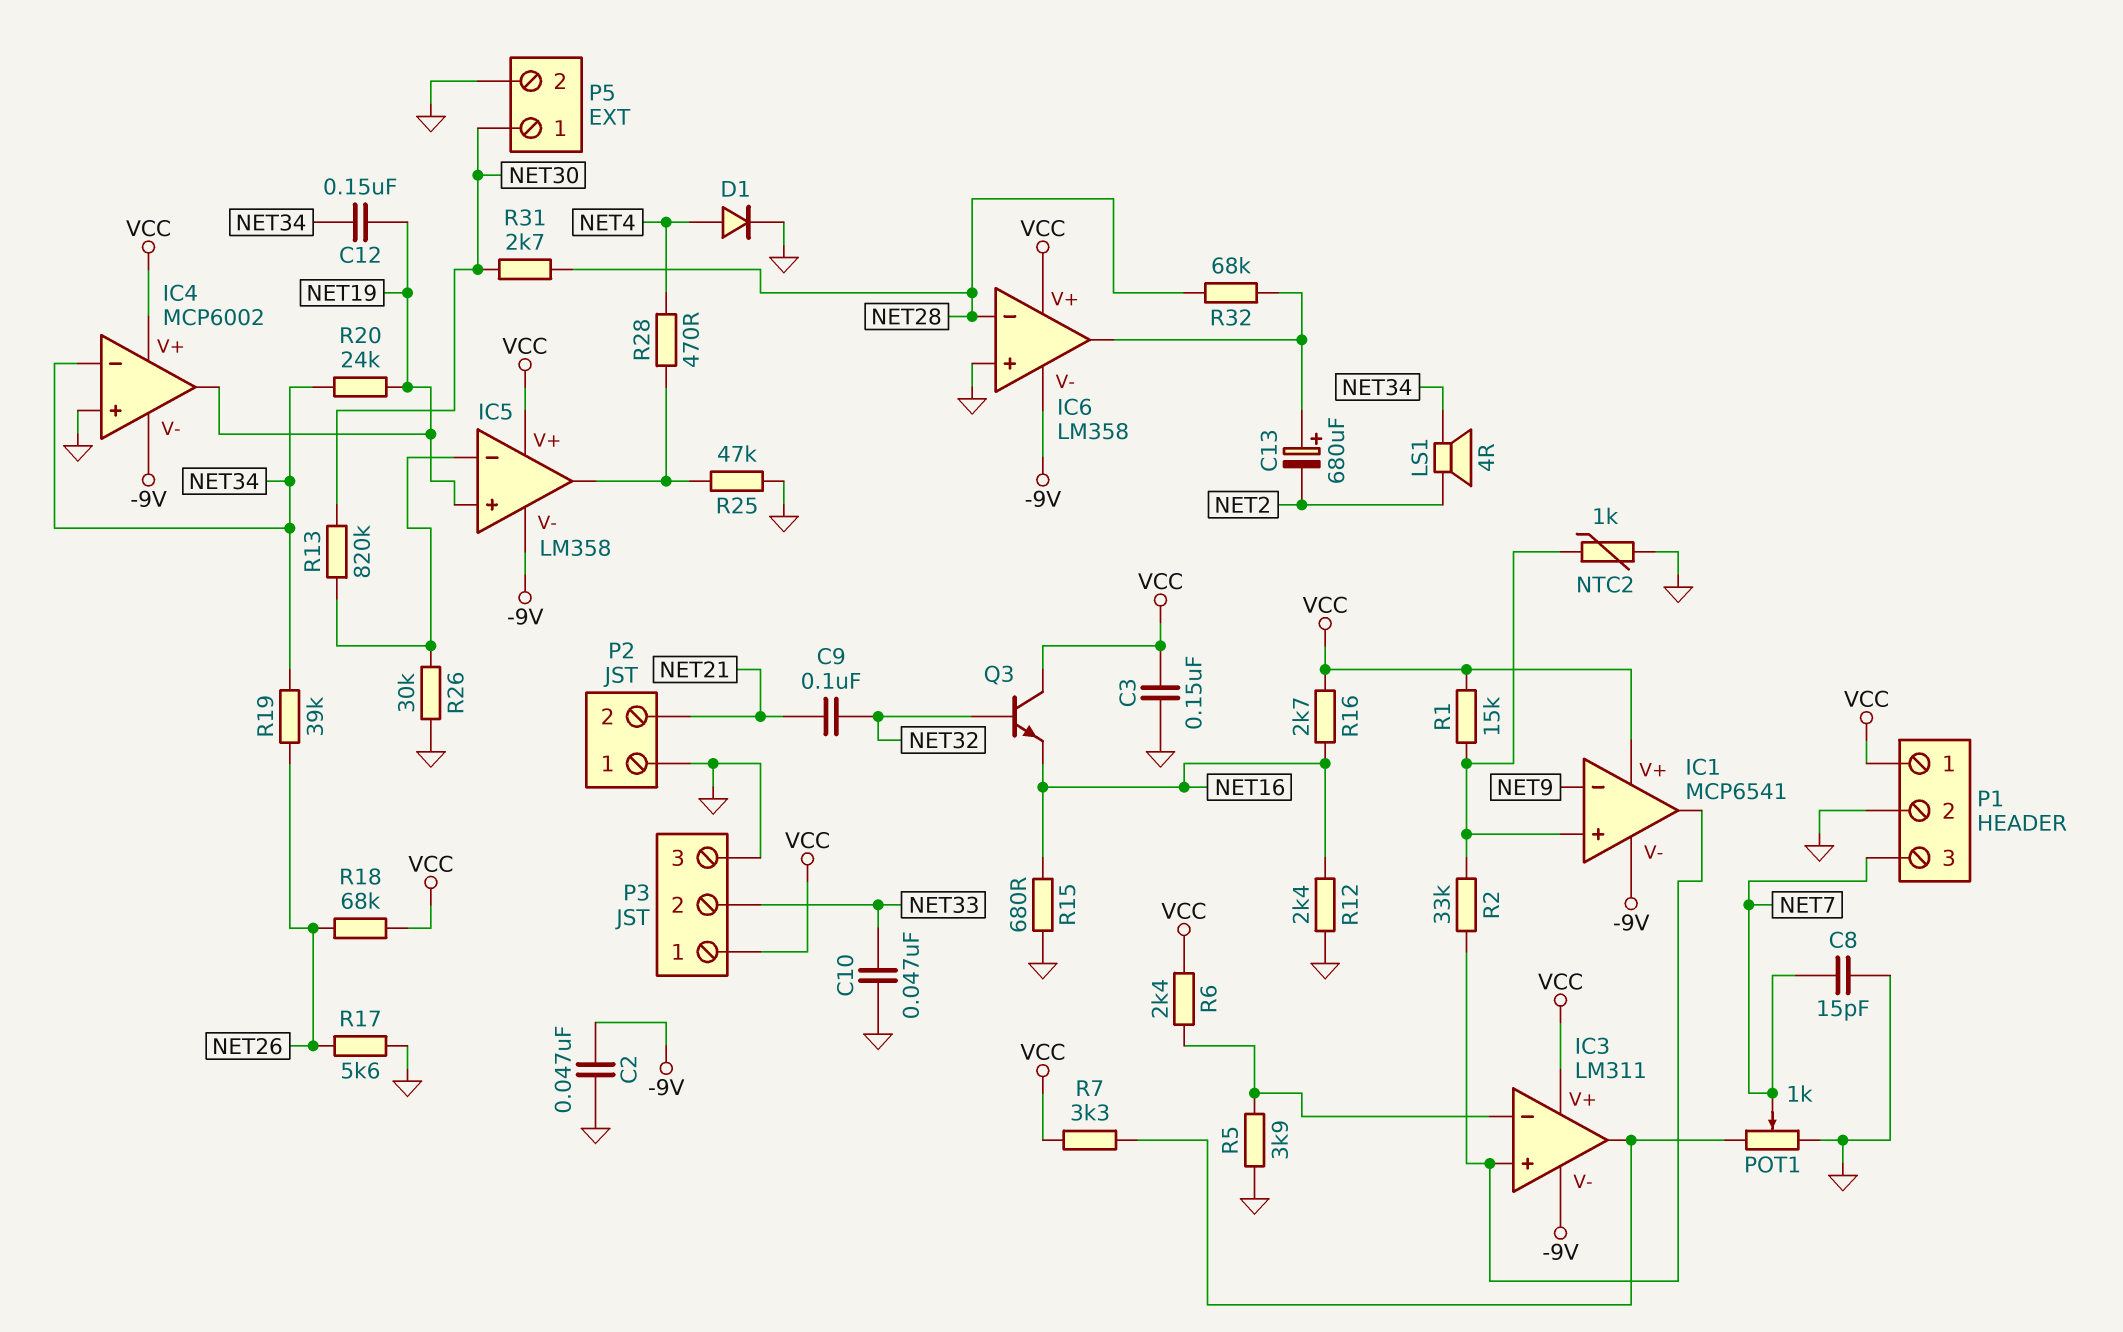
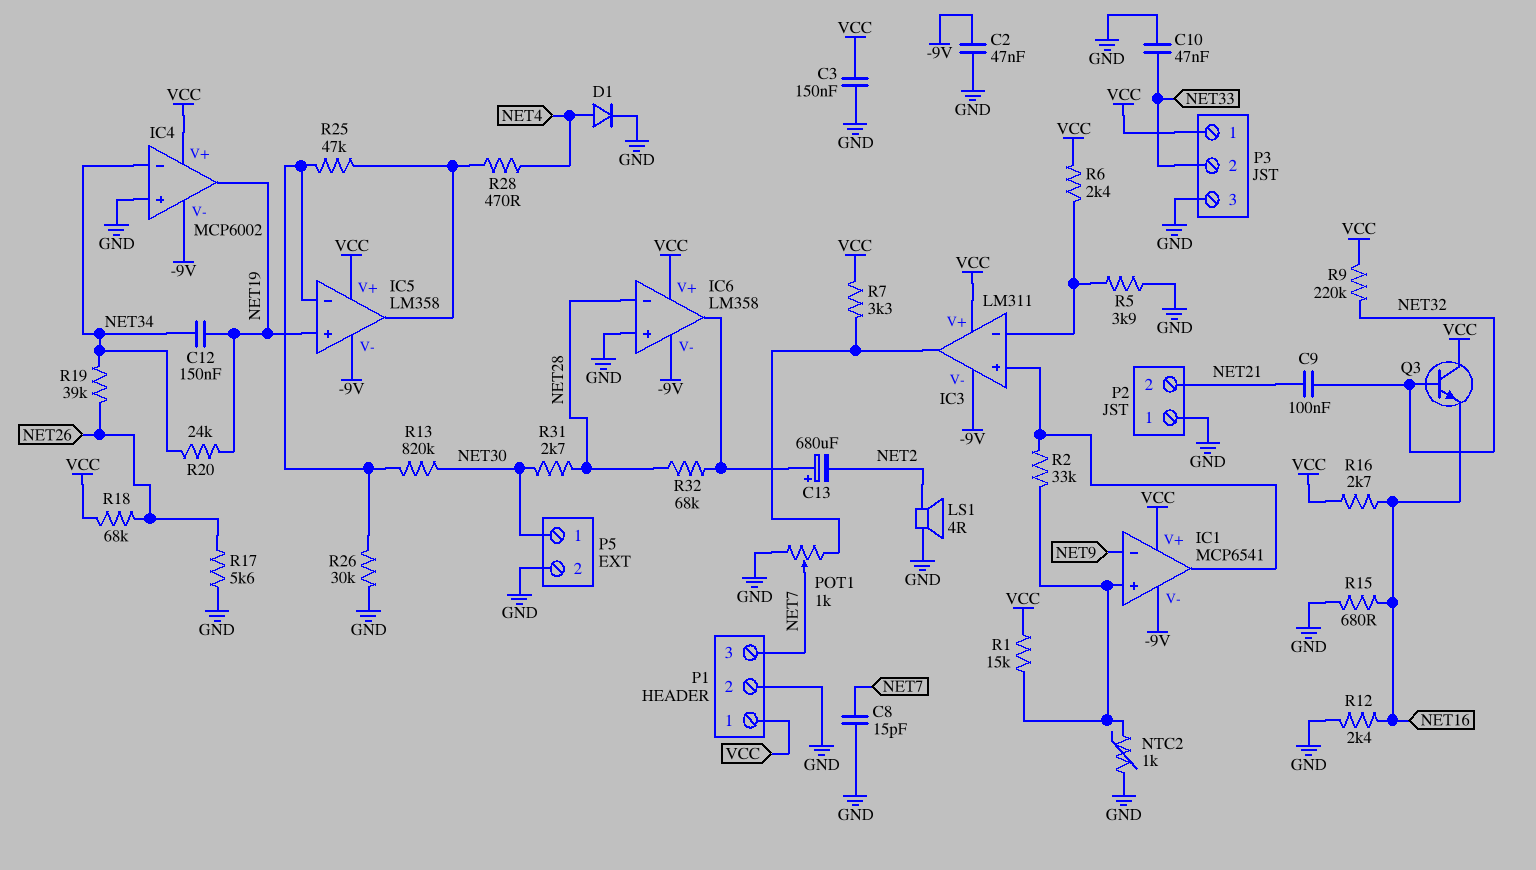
LS1: speaker 4R (NET2, NET34) -> speaker 4R (GND, NET2)
R9: none -> 220k (NET32, VCC)
R25: 47k (GND, IC5/out) -> 47k (IC5/in-, IC5/out)

